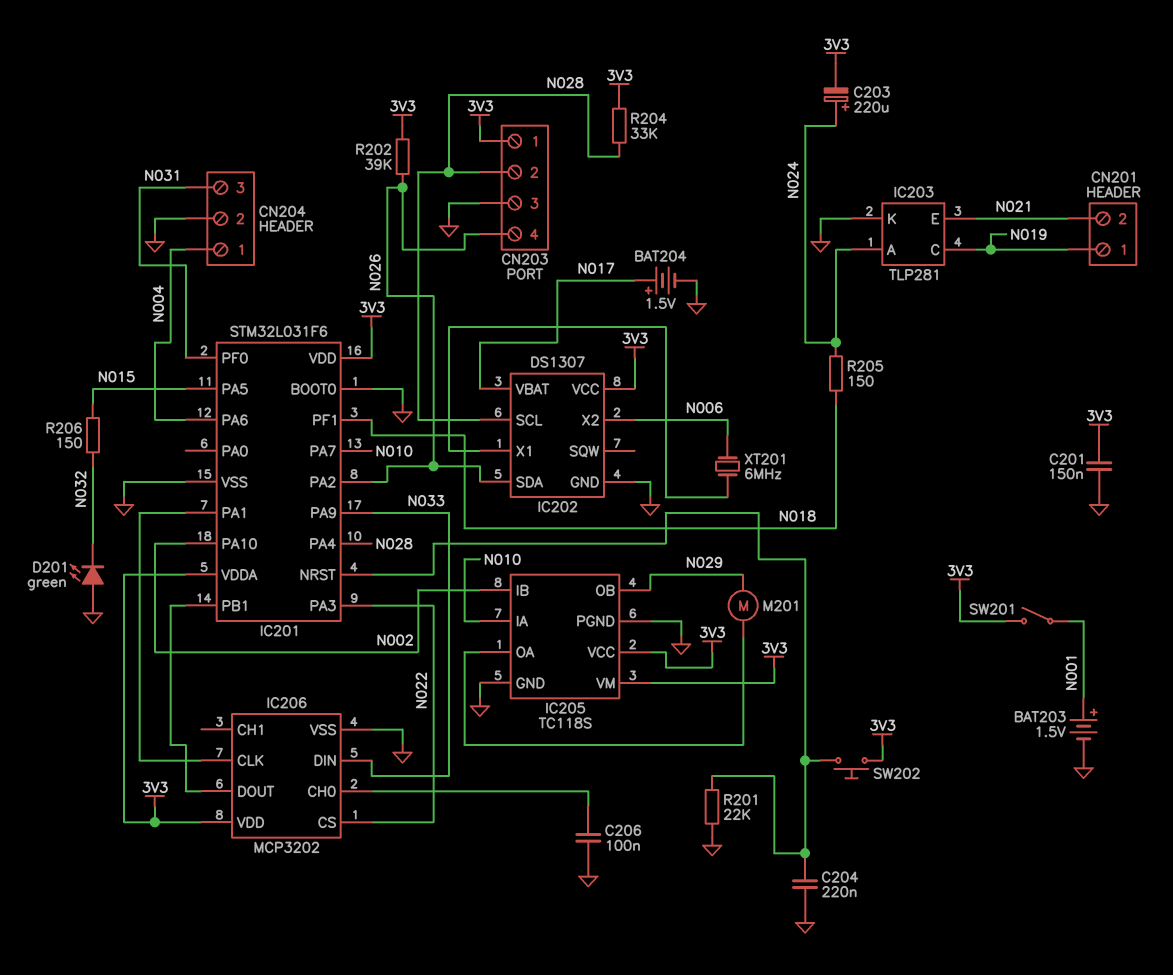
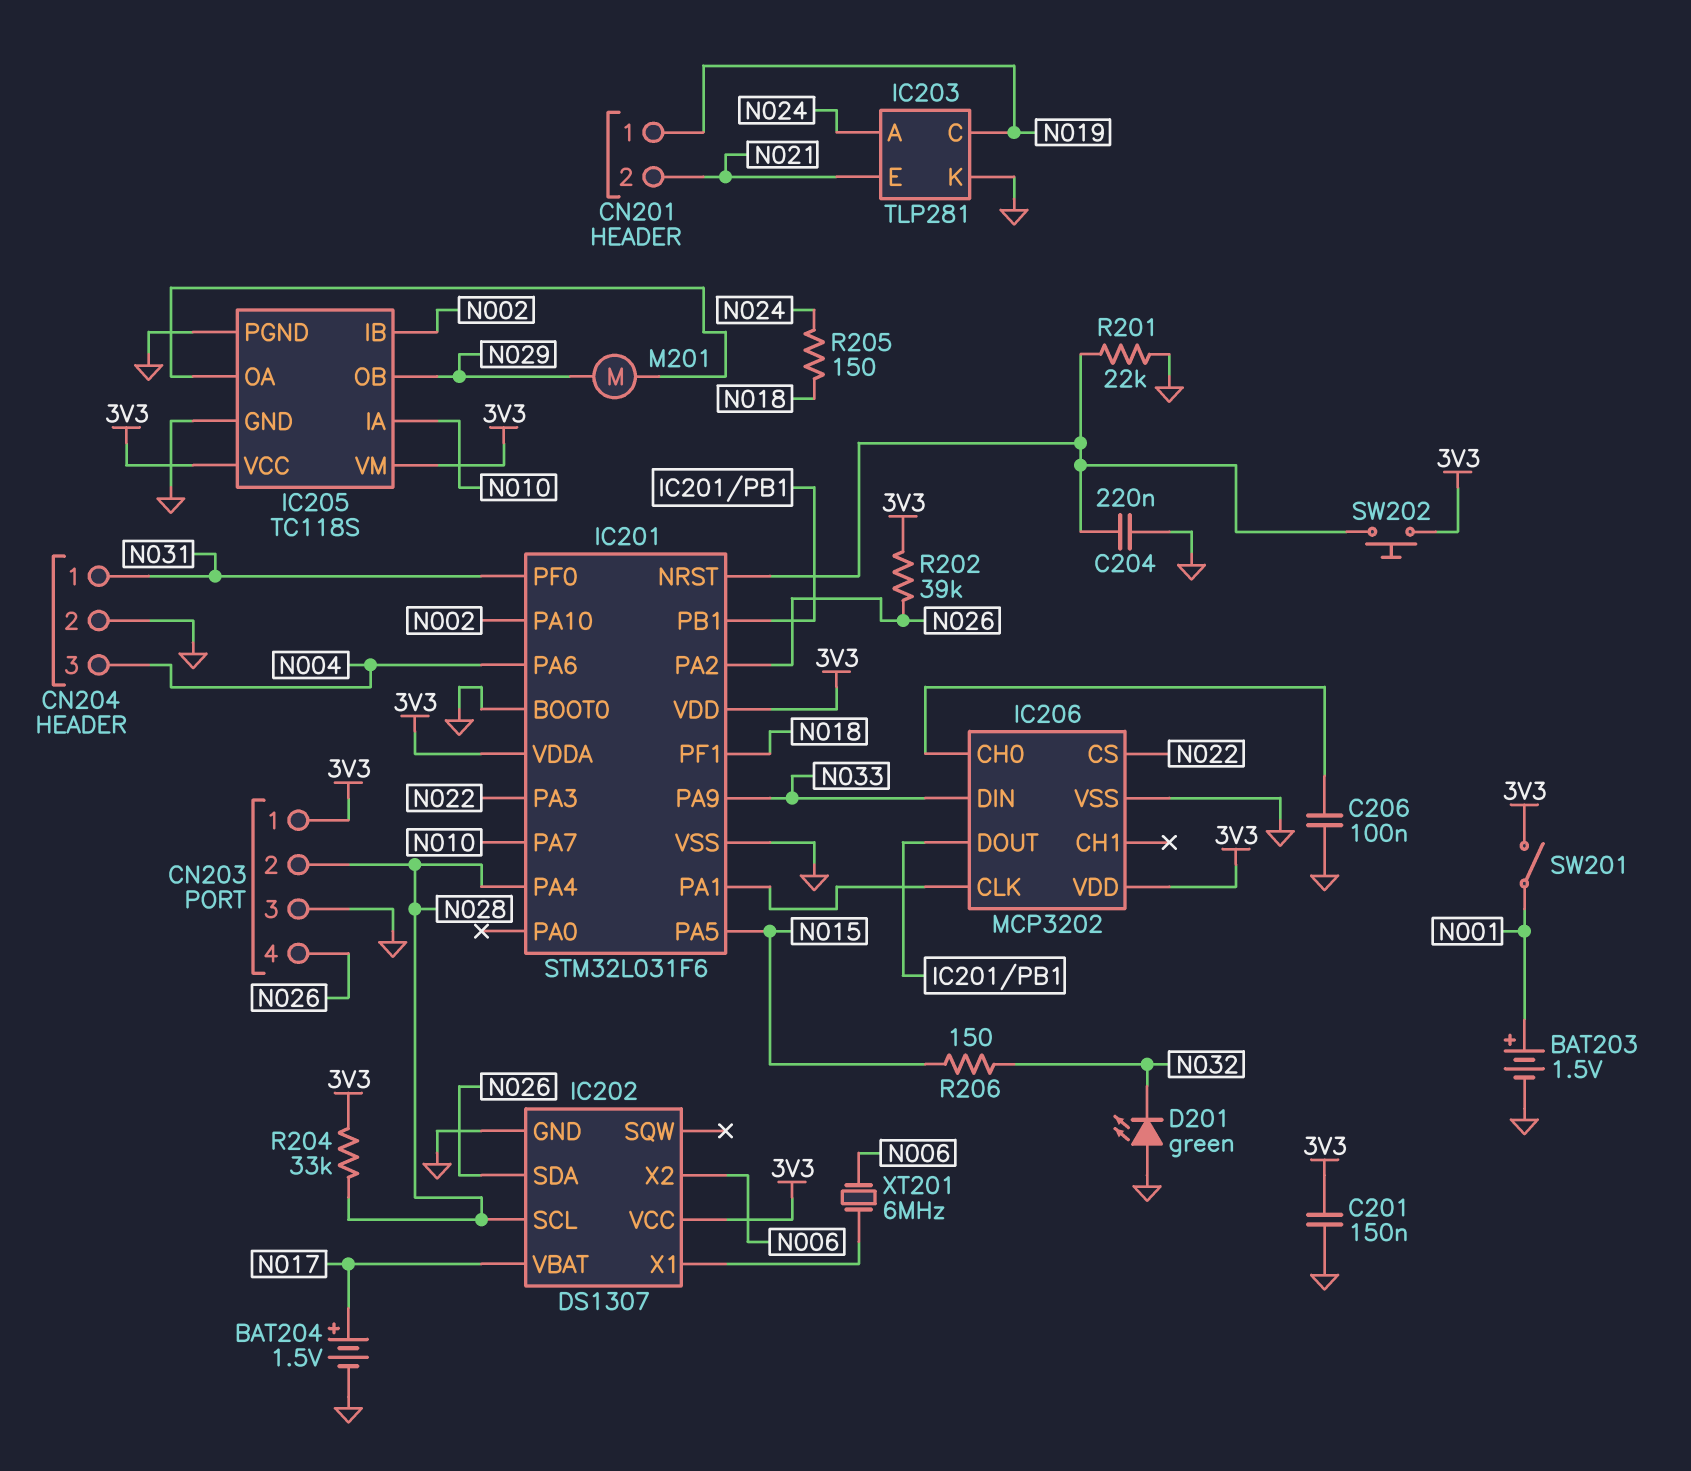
C203: 220uF (plus N024, minus 3V3) -> none
CN204 pin 1: N004 -> N031
CN204 pin 3: N031 -> N004

